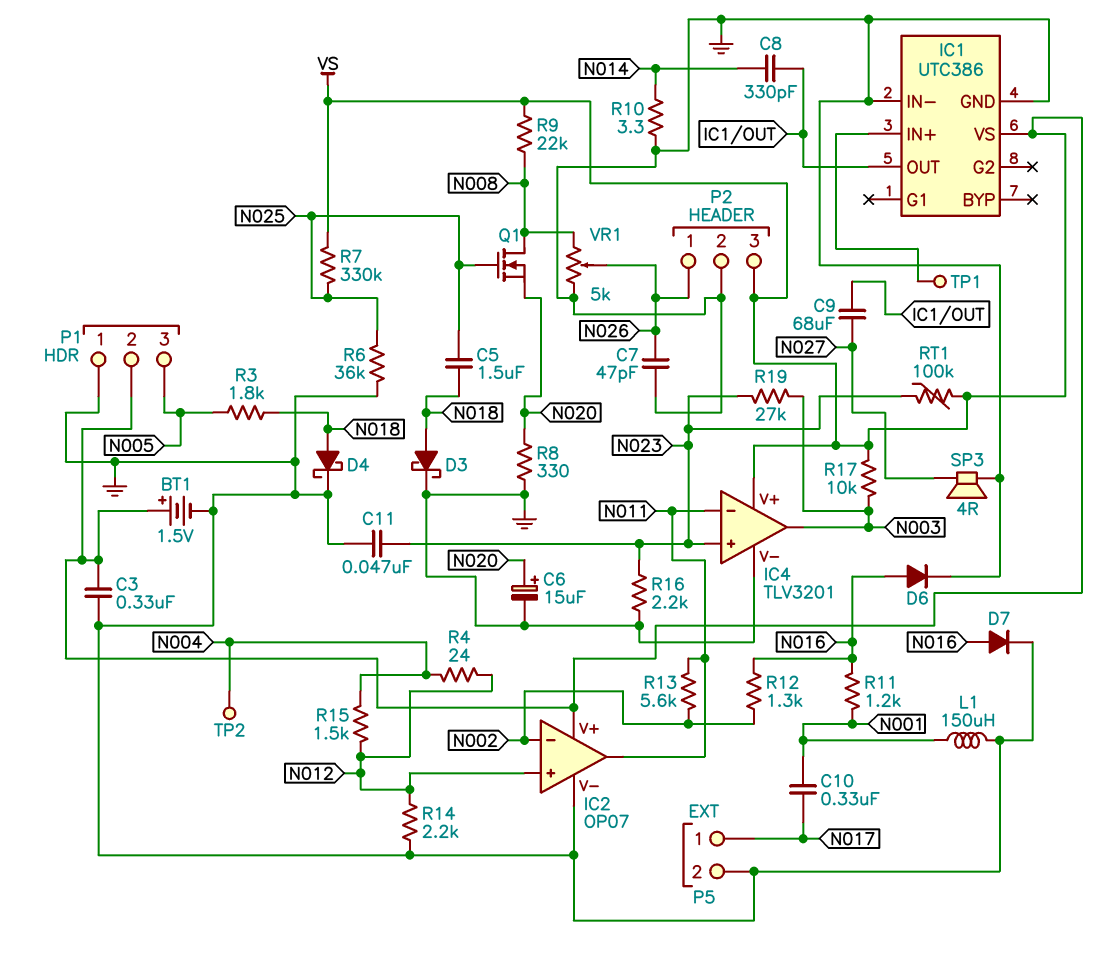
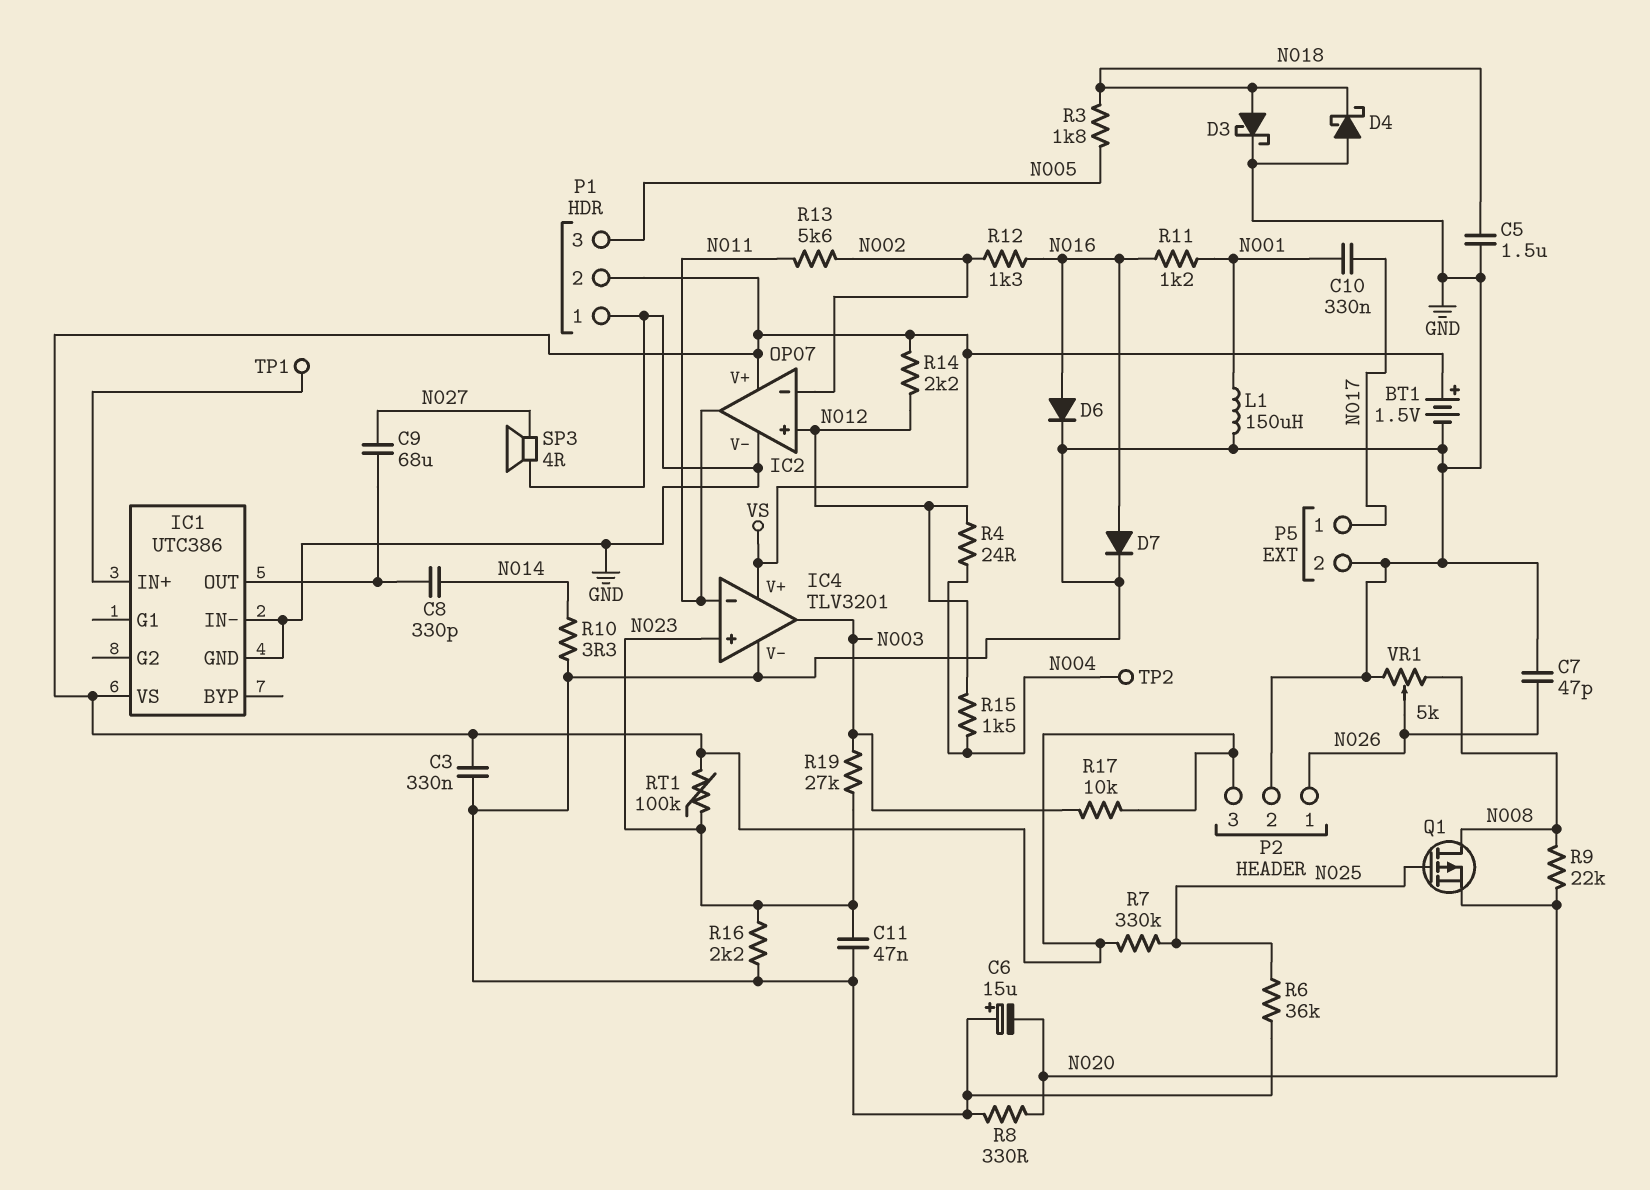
C5: 1.5uF (N018, N025) -> 1.5uF (GND, N018)
C6: 15uF (plus N020, minus GND) -> 15uF (plus GND, minus N020)
D4: schottky (A N018, K GND) -> schottky (A GND, K N018)
Q1: NMOS (G N025, D N008, S N020) -> PMOS (G N025, D N008, S N020)
R9: 22k (N008, VS) -> 22k (N008, N020)
R14: 2.2k (GND, N012) -> 2.2k (N012, VS)

